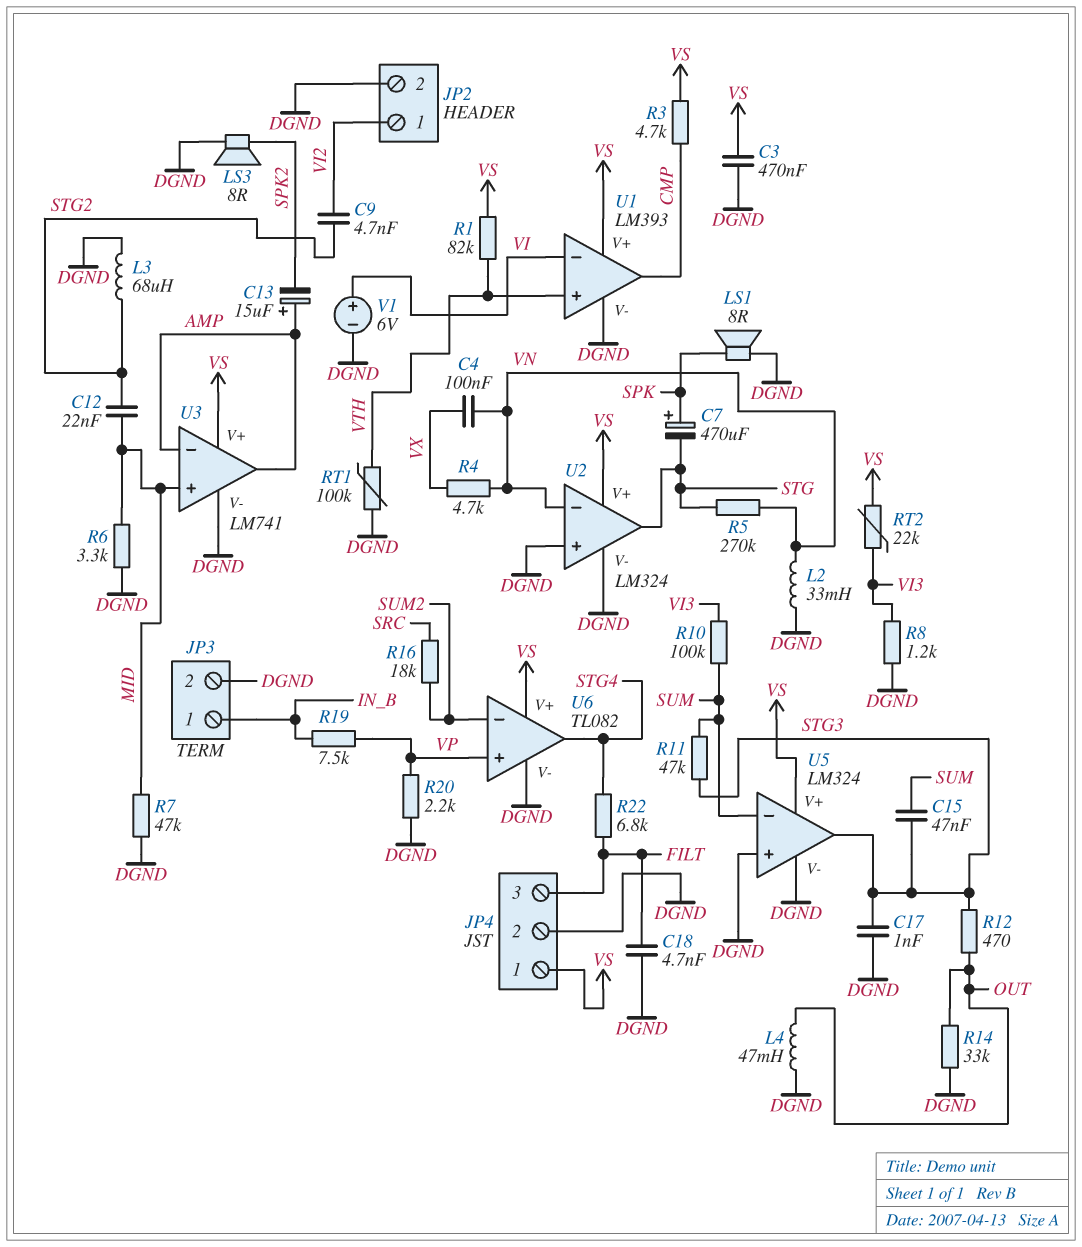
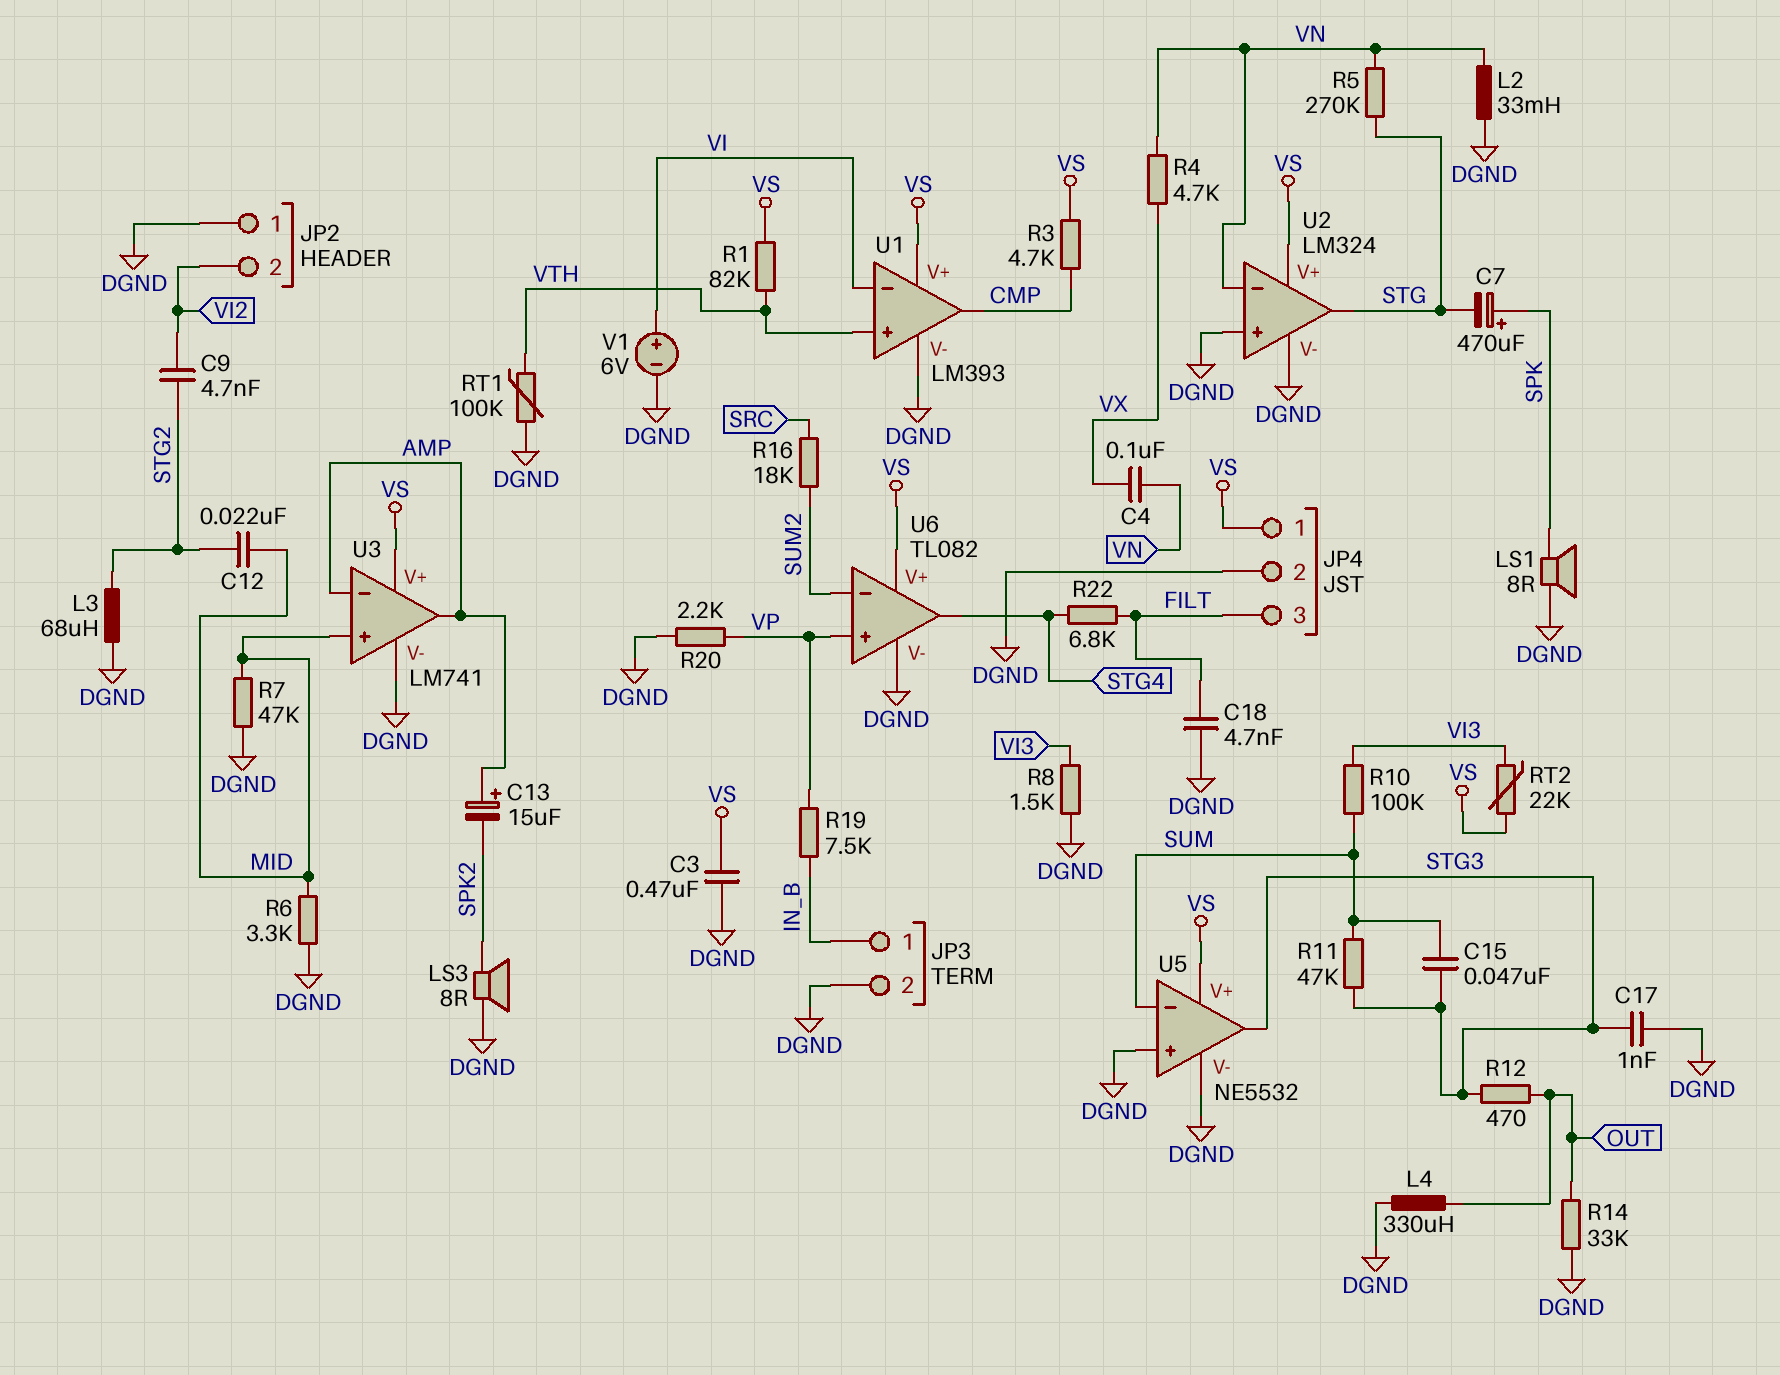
JP2 pin 1: VI2 -> DGND
JP2 pin 2: DGND -> VI2
L4: 47mH (DGND, OUT) -> 330uH (DGND, OUT)
R8: 1.2k (DGND, VI3) -> 1.5k (DGND, VI3)
U5: LM324 -> NE5532

